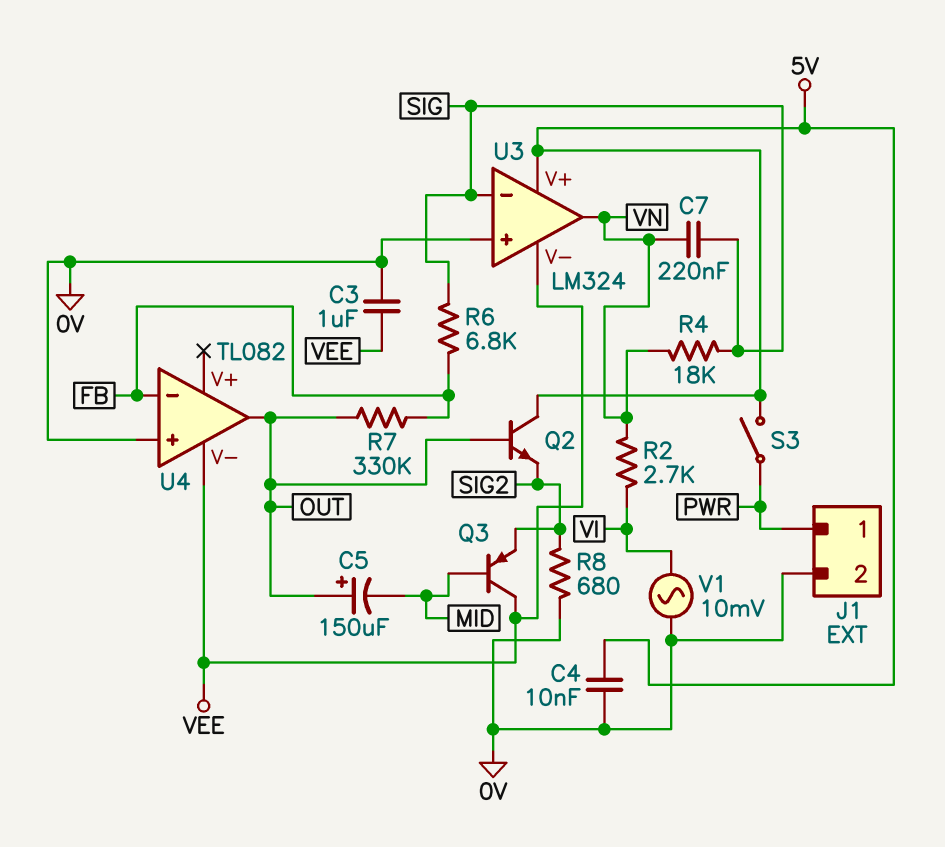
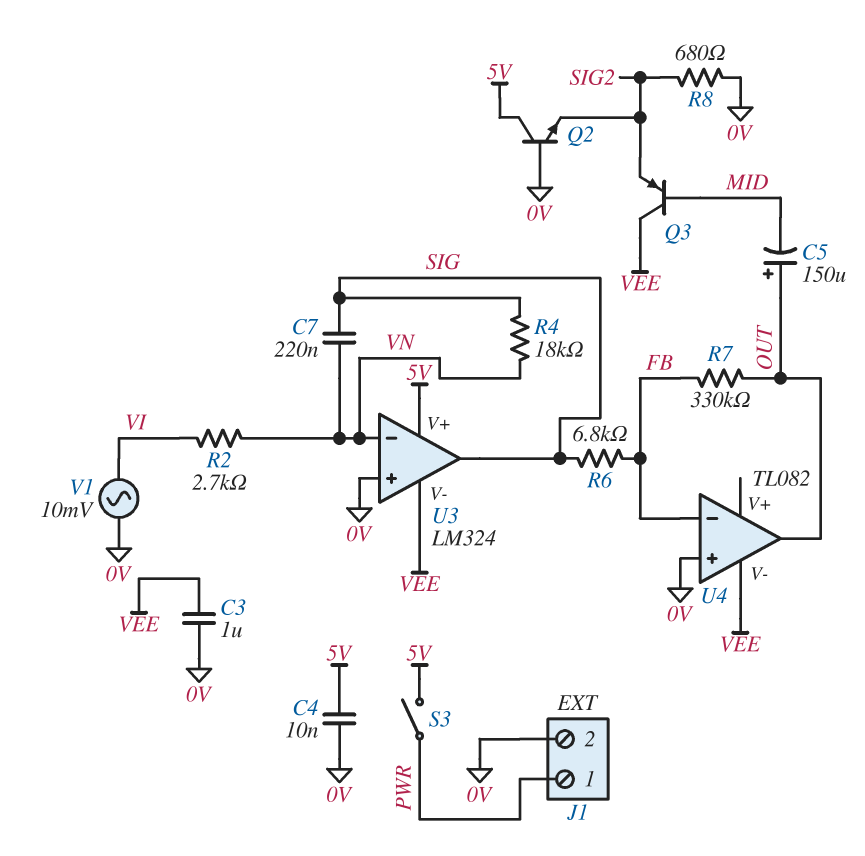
Q2: NPN (B OUT, C 5V, E SIG2) -> NPN (B 0V, C 5V, E SIG2)
U3 pin in-: SIG -> VN
U3 pin out: VN -> SIG

